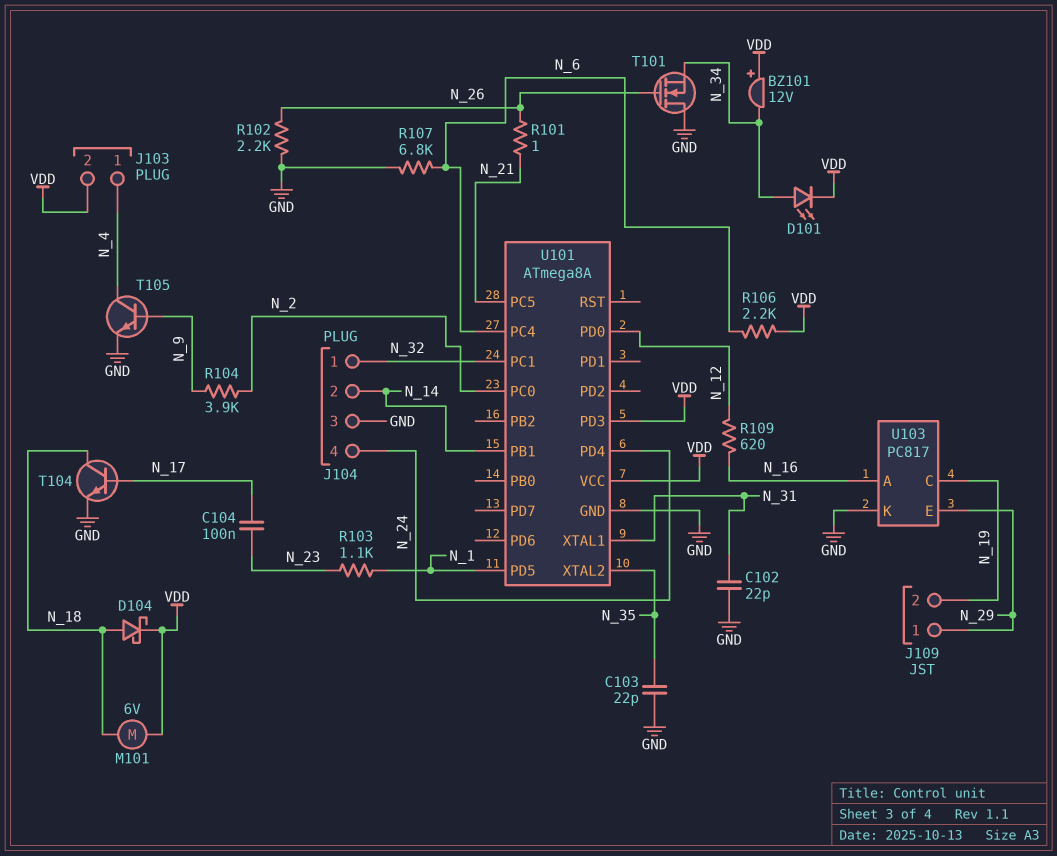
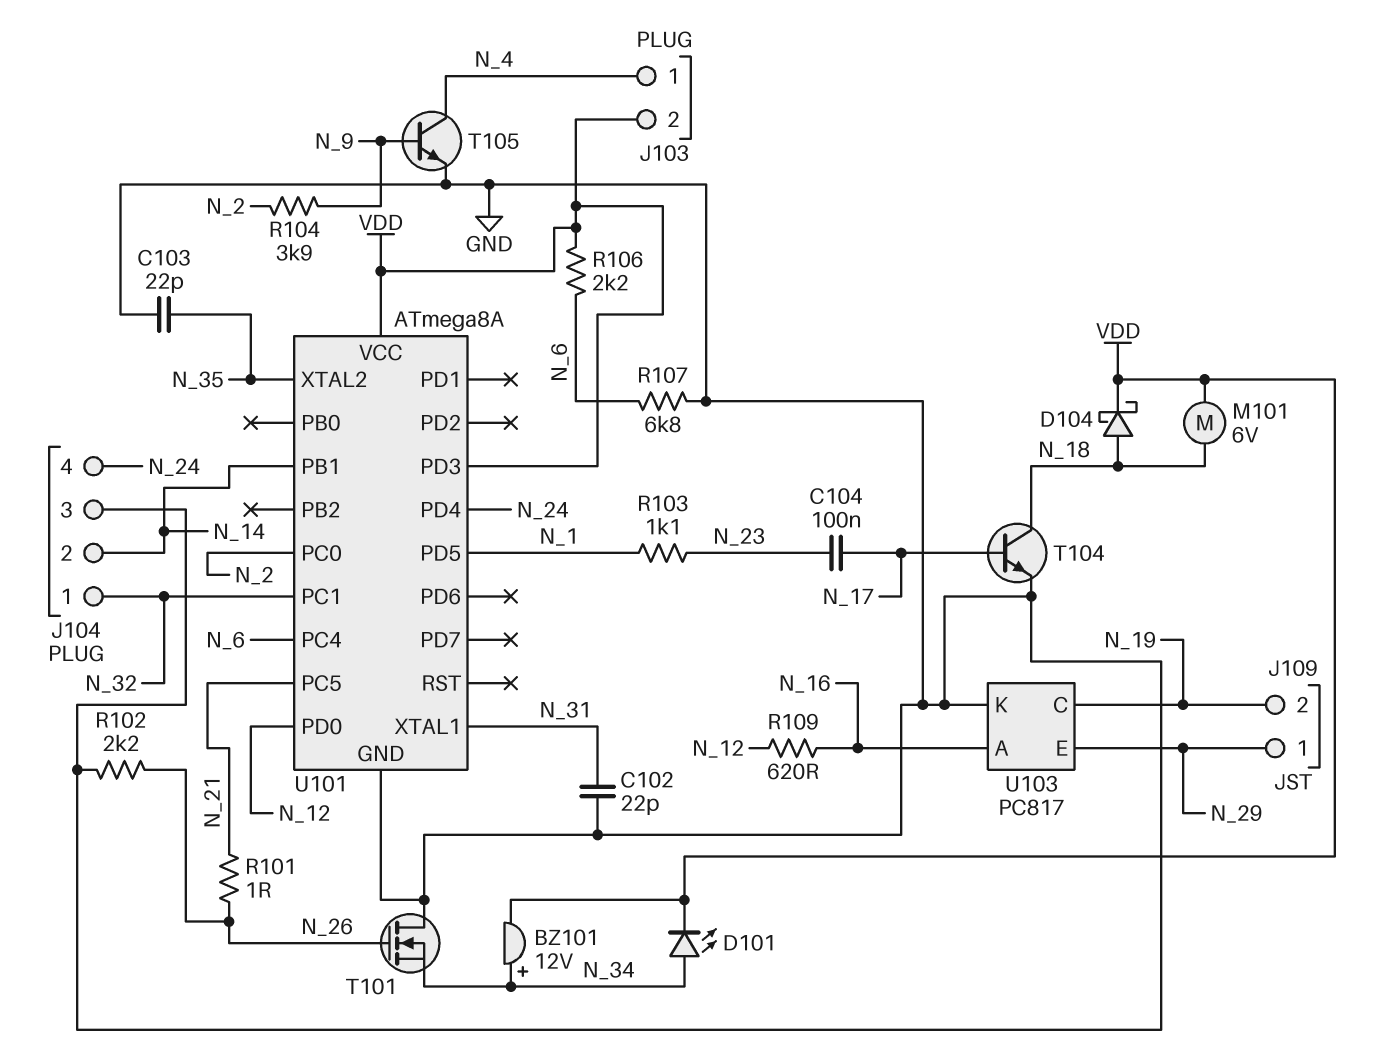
BZ101: buzzer 12V (plus VDD, minus N_34) -> buzzer 12V (plus N_34, minus VDD)

